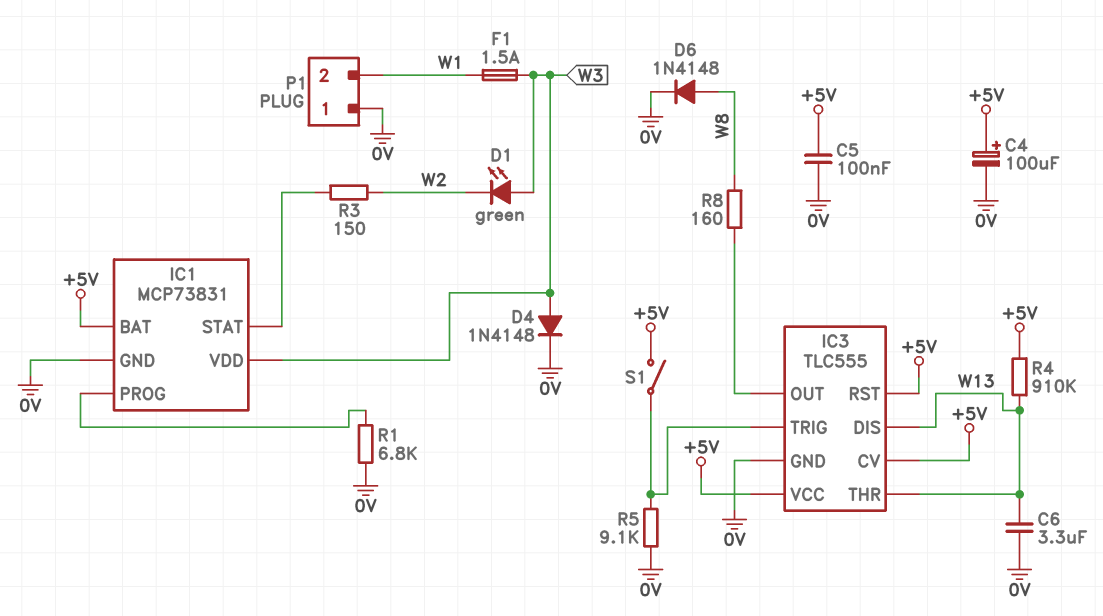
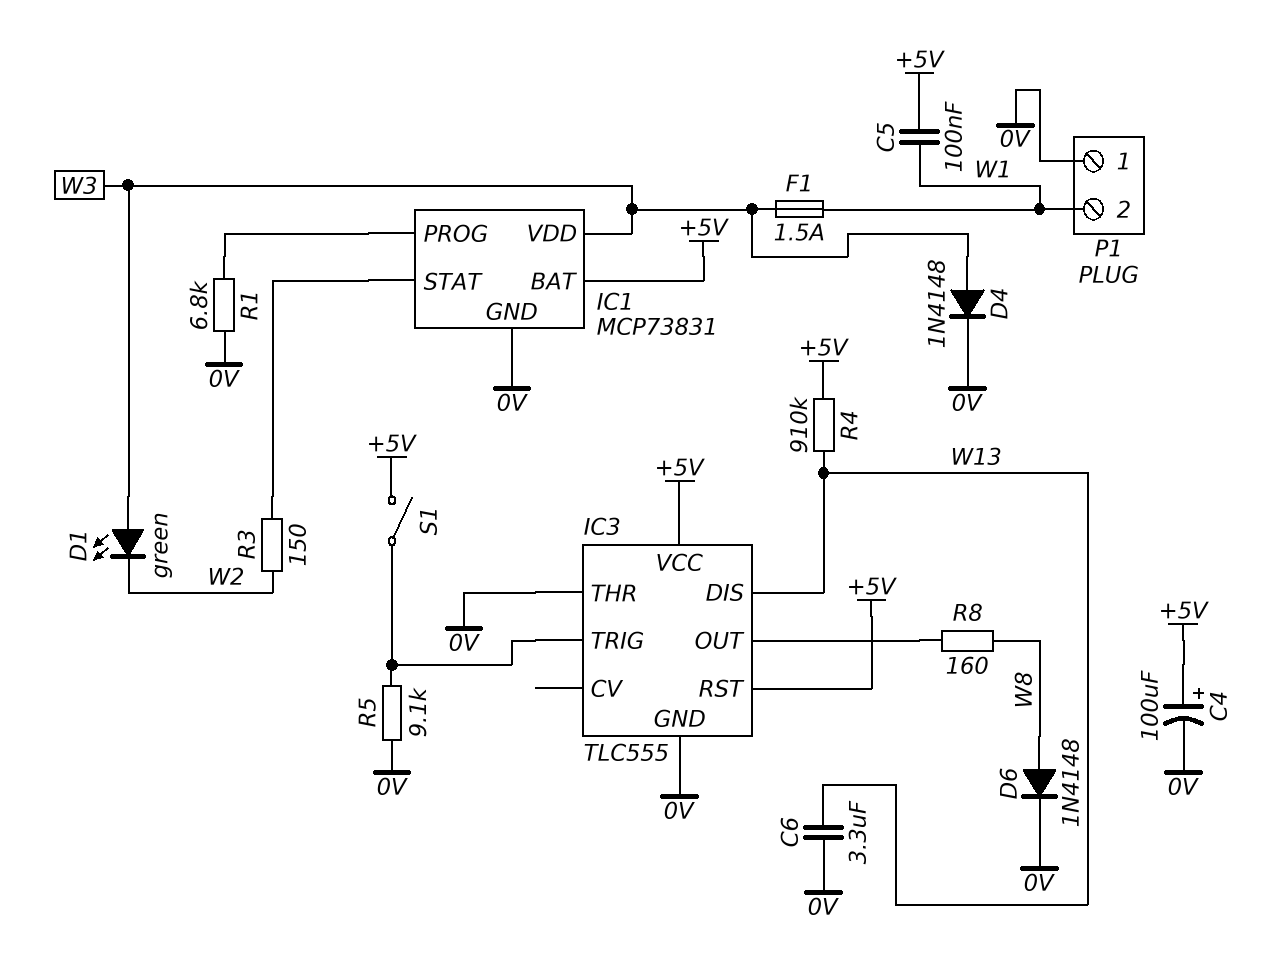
C5: 100nF (+5V, 0V) -> 100nF (+5V, W1)
IC3 pin CV: +5V -> none
IC3 pin THR: W13 -> 0V

